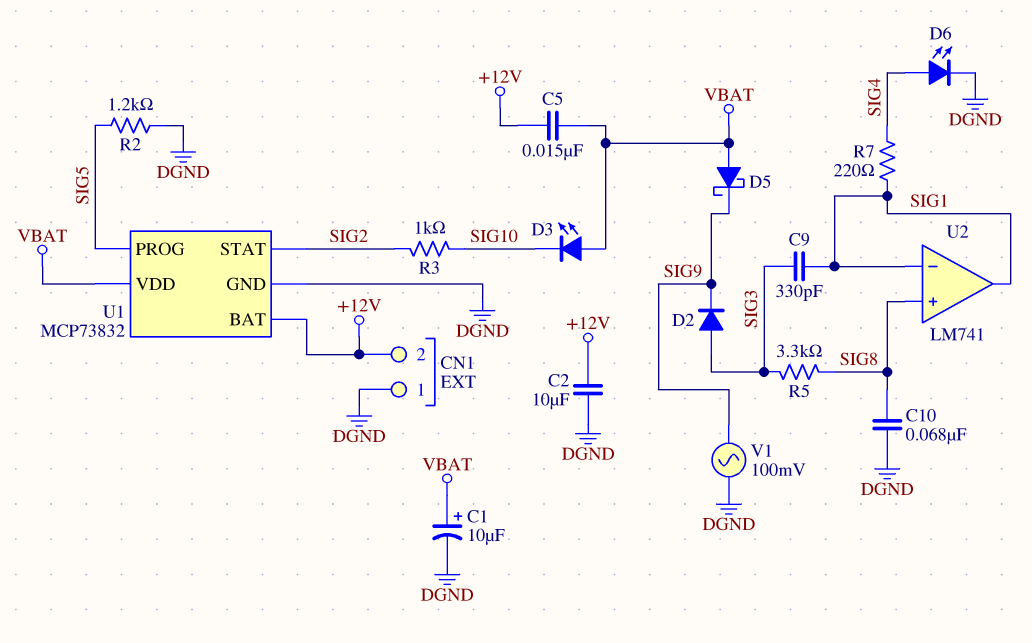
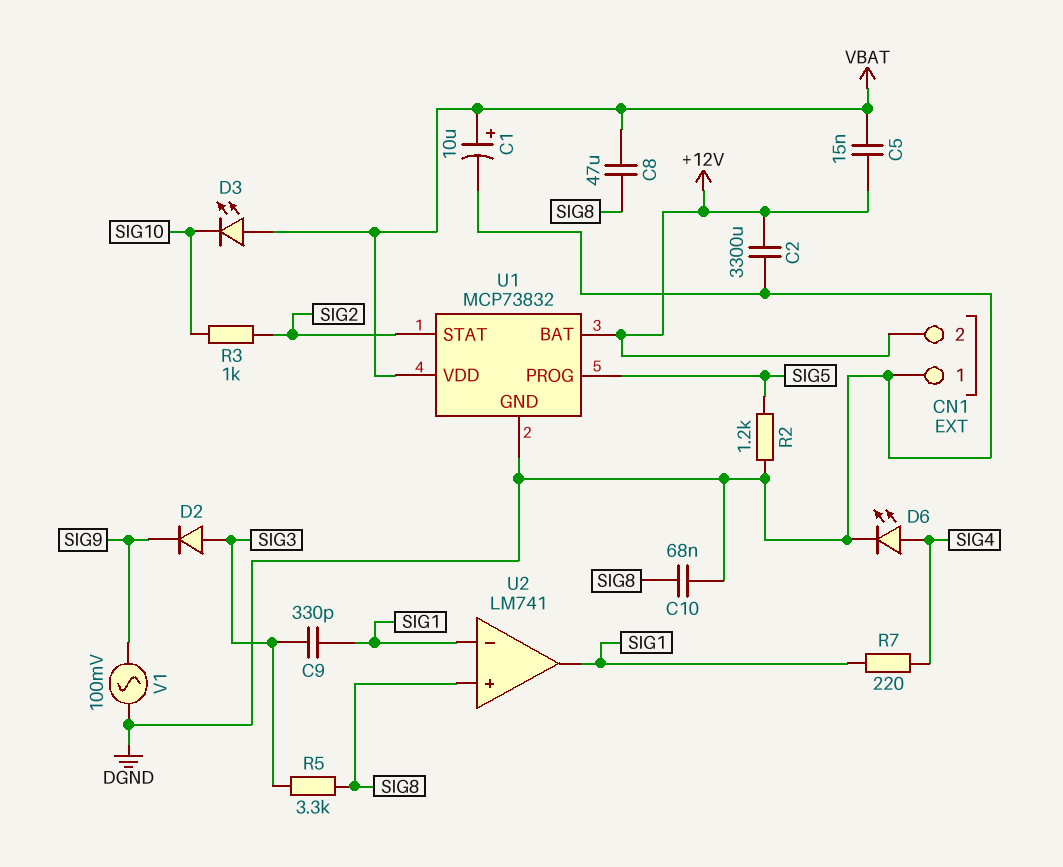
C2: 10uF (+12V, DGND) -> 3300uF (+12V, DGND)
C8: none -> 47uF (SIG8, VBAT)
D5: schottky (A VBAT, K SIG9) -> none

